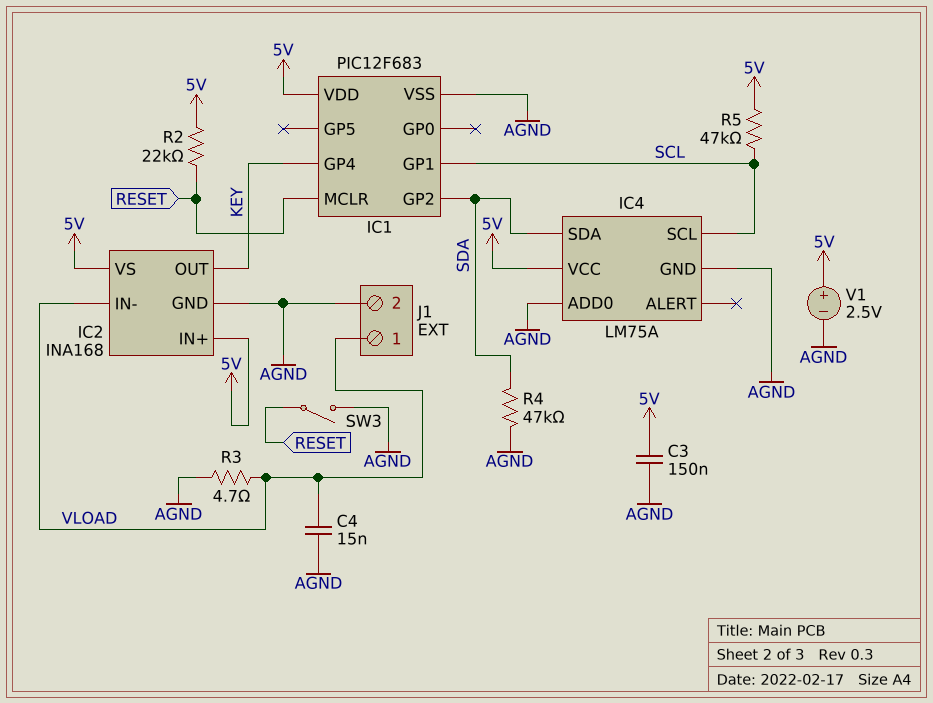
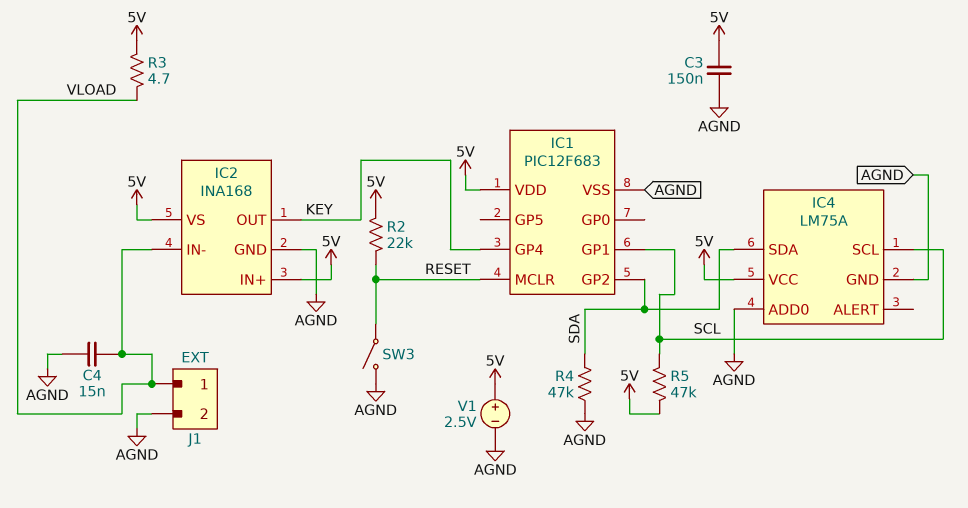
R3: 4.7 (AGND, VLOAD) -> 4.7 (5V, VLOAD)

